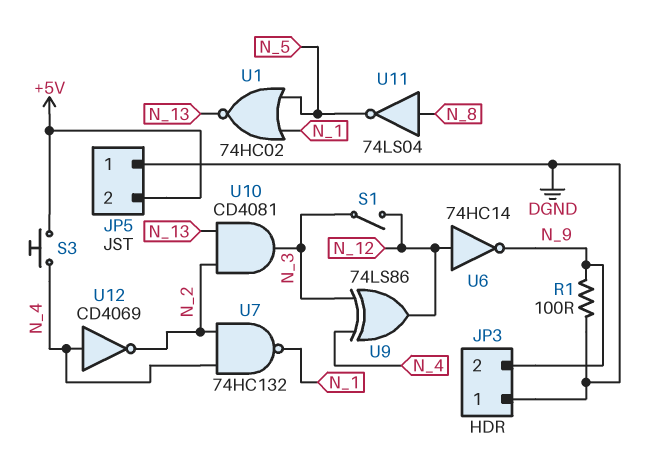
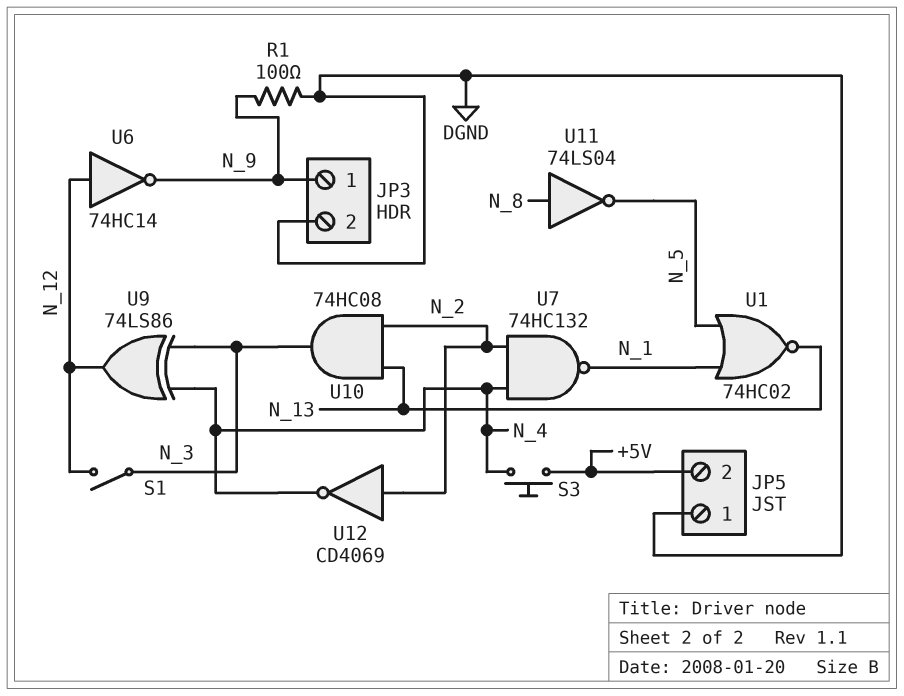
JP3 pin 1: DGND -> N_9
JP3 pin 2: N_9 -> DGND
U10: AND CD4081 (in N_2, in N_13, out N_3) -> AND 74HC08 (in N_2, in N_13, out N_3)
U12: NOT CD4069 (in N_4, out N_2) -> NOT CD4069 (in N_2, out N_4)

